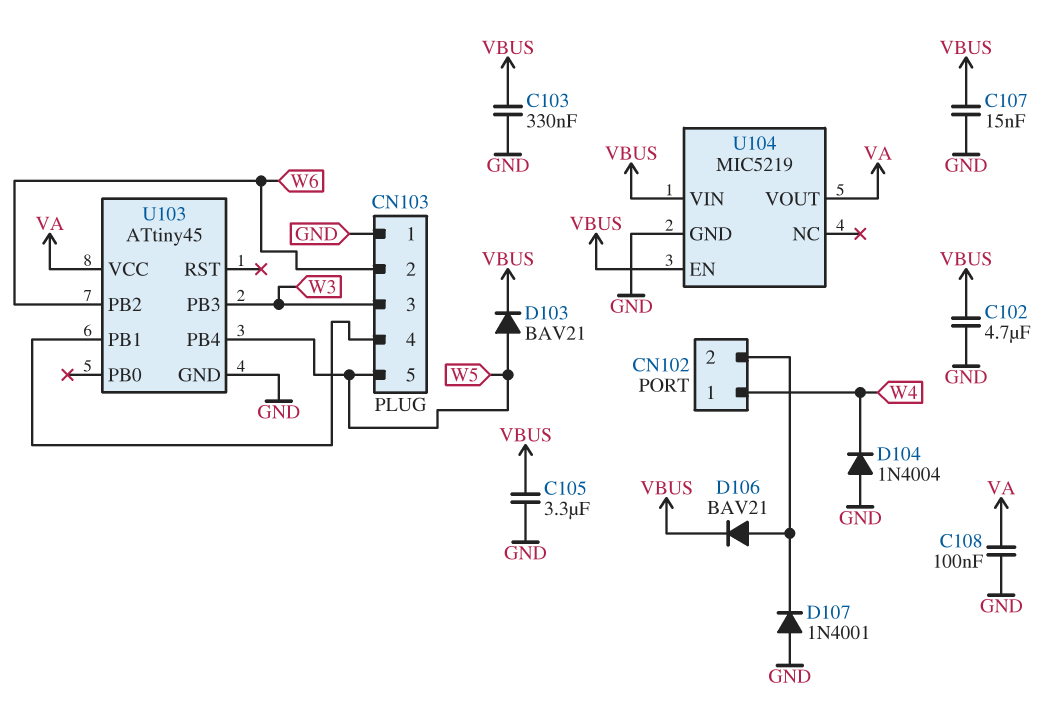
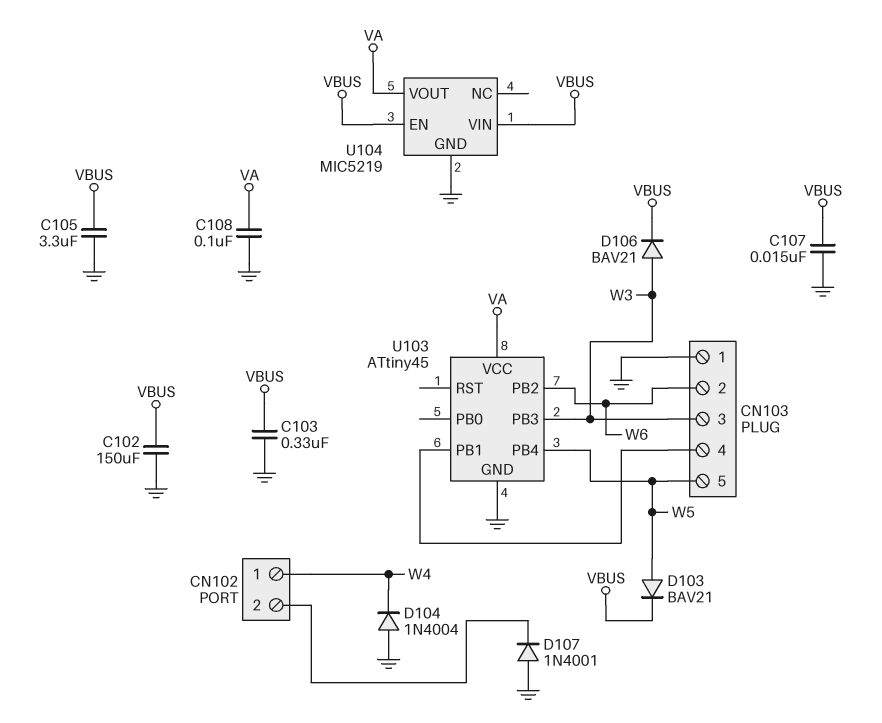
C102: 4.7uF (GND, VBUS) -> 150uF (GND, VBUS)
D106: diode BAV21 (A CN102/2, K VBUS) -> diode BAV21 (A W3, K VBUS)

